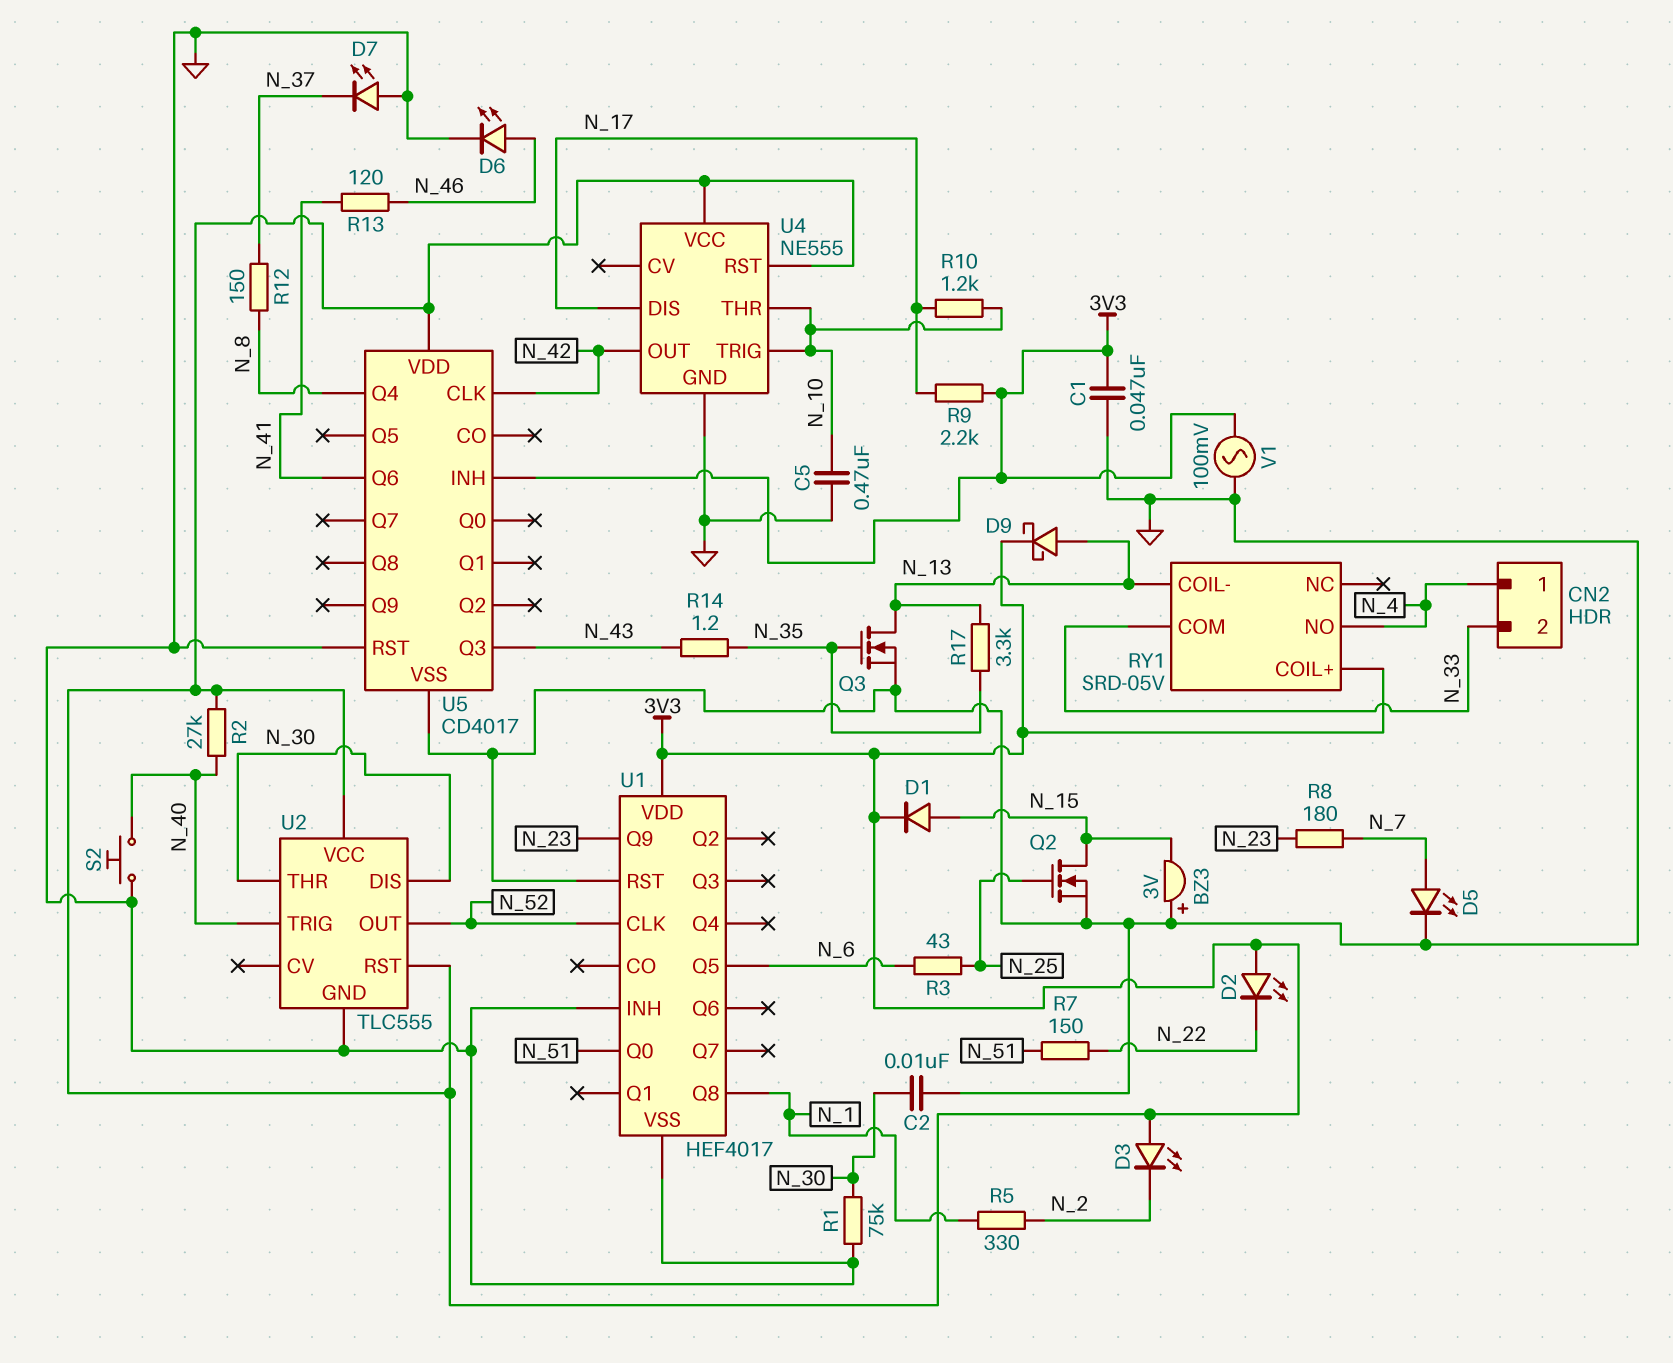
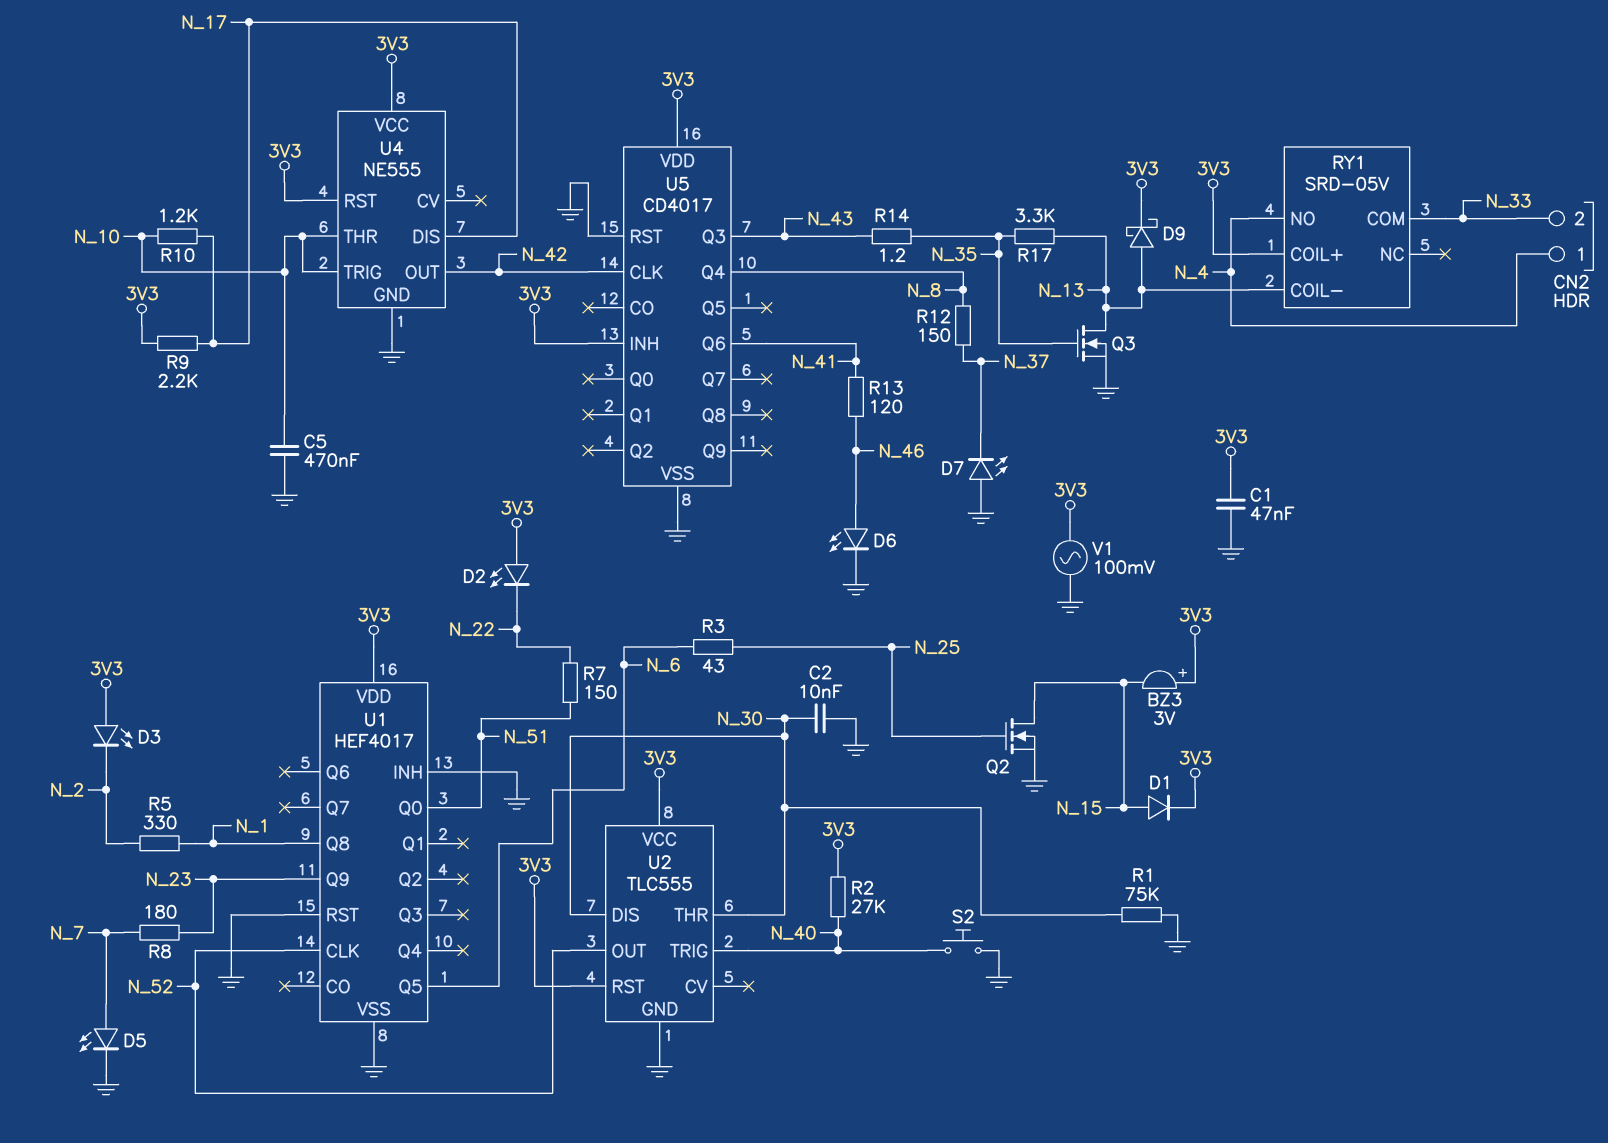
BZ3: buzzer 3V (plus GND, minus N_15) -> buzzer 3V (plus 3V3, minus N_15)

